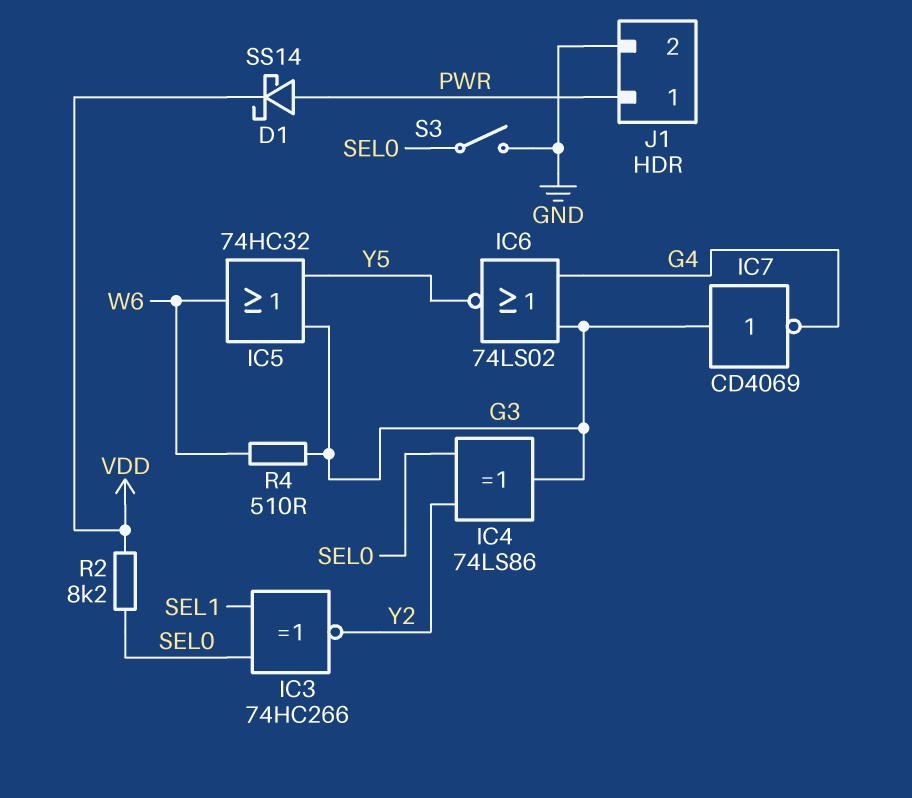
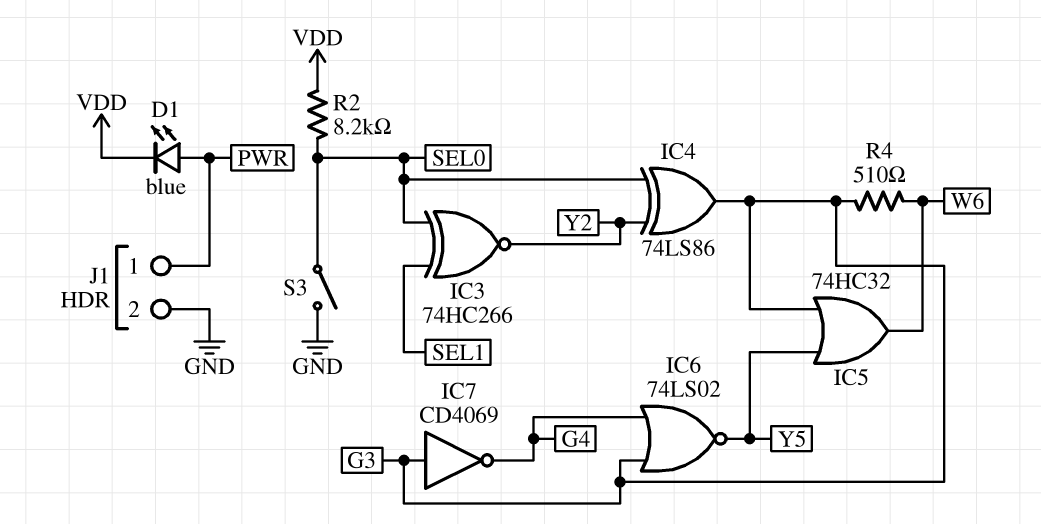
D1: schottky SS14 (A PWR, K VDD) -> LED blue (A PWR, K VDD)

